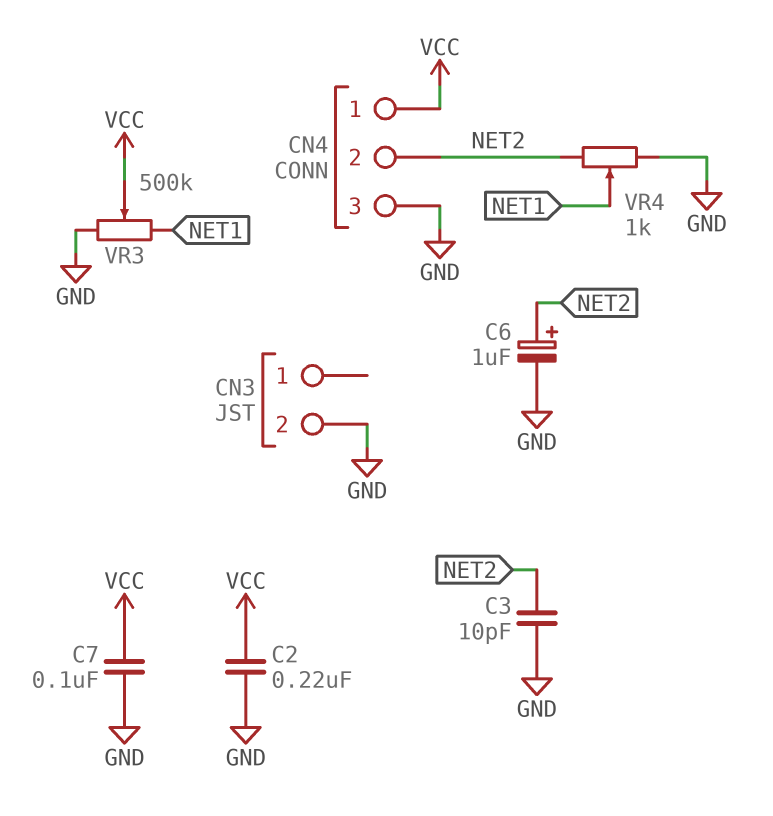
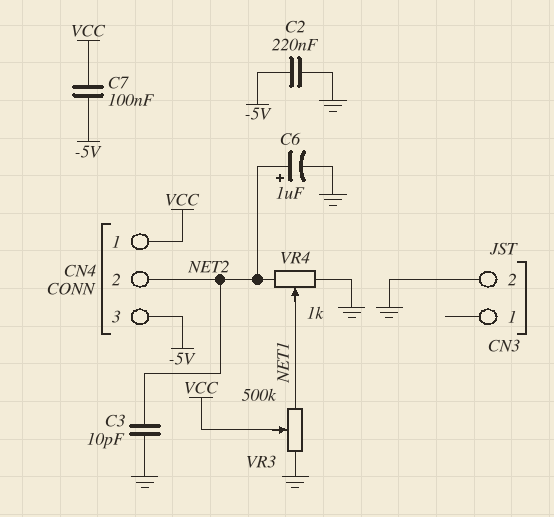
C2: 220nF (GND, VCC) -> 220nF (-5V, GND)
C7: 100nF (GND, VCC) -> 100nF (-5V, VCC)
CN4 pin 3: GND -> -5V

